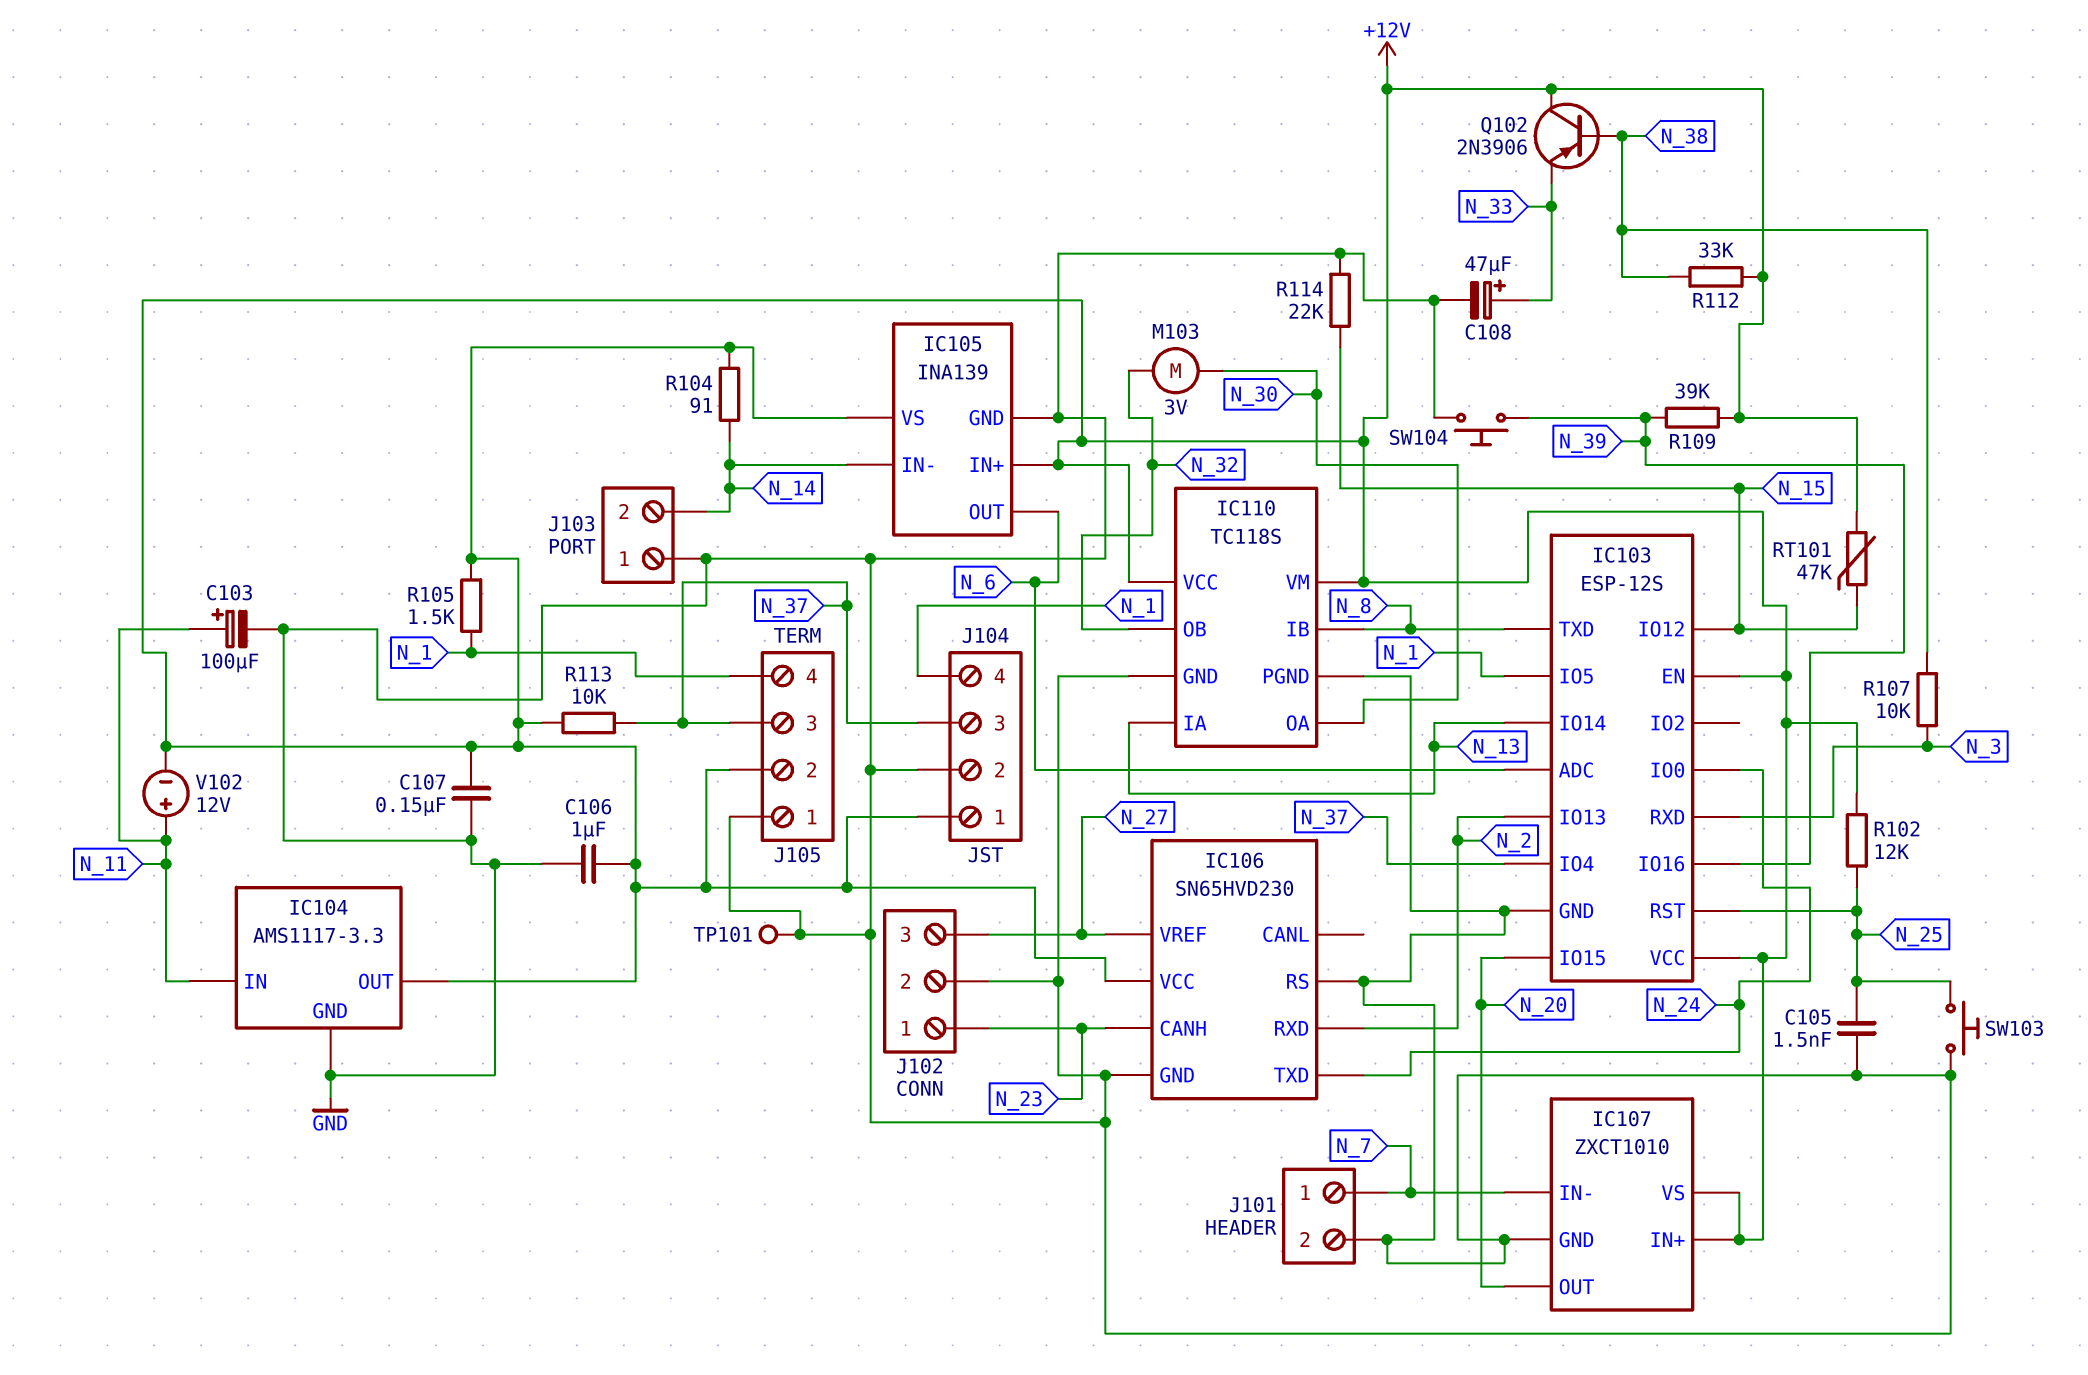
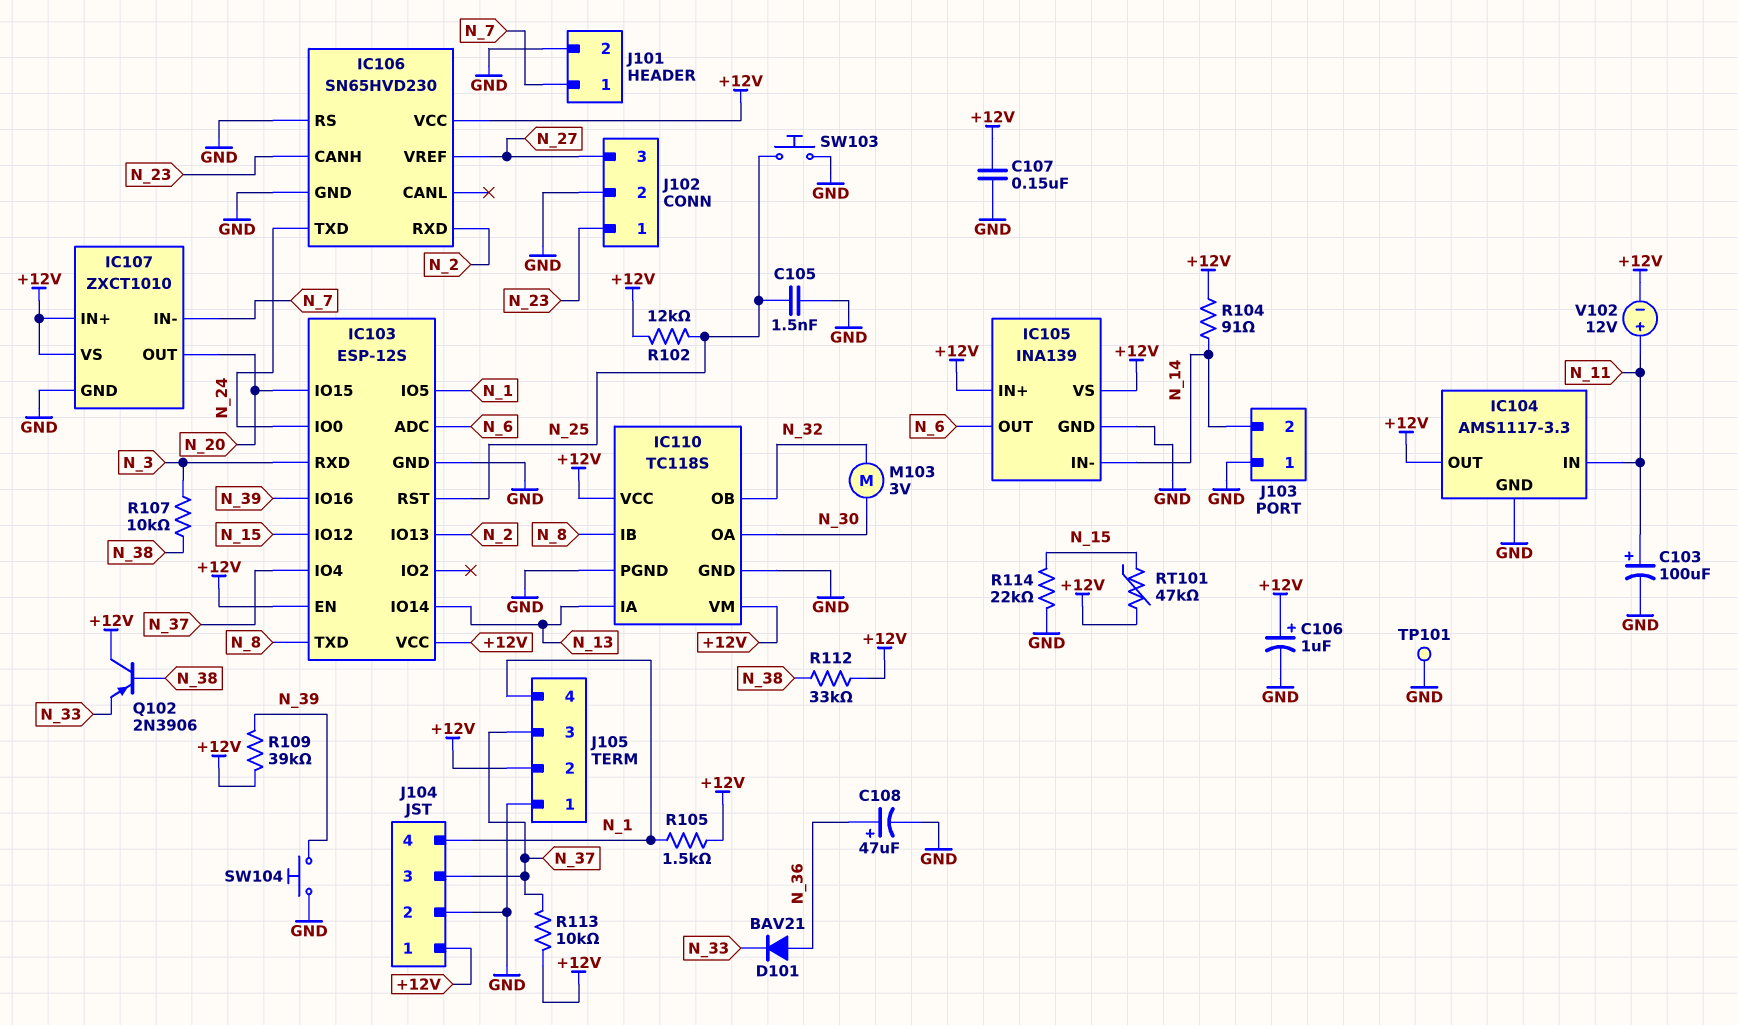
C106: 1uF (+12V, GND) -> 1uF (plus +12V, minus GND)
C108: 47uF (plus N_33, minus GND) -> 47uF (plus N_36, minus GND)
D101: none -> diode BAV21 (A N_36, K N_33)

